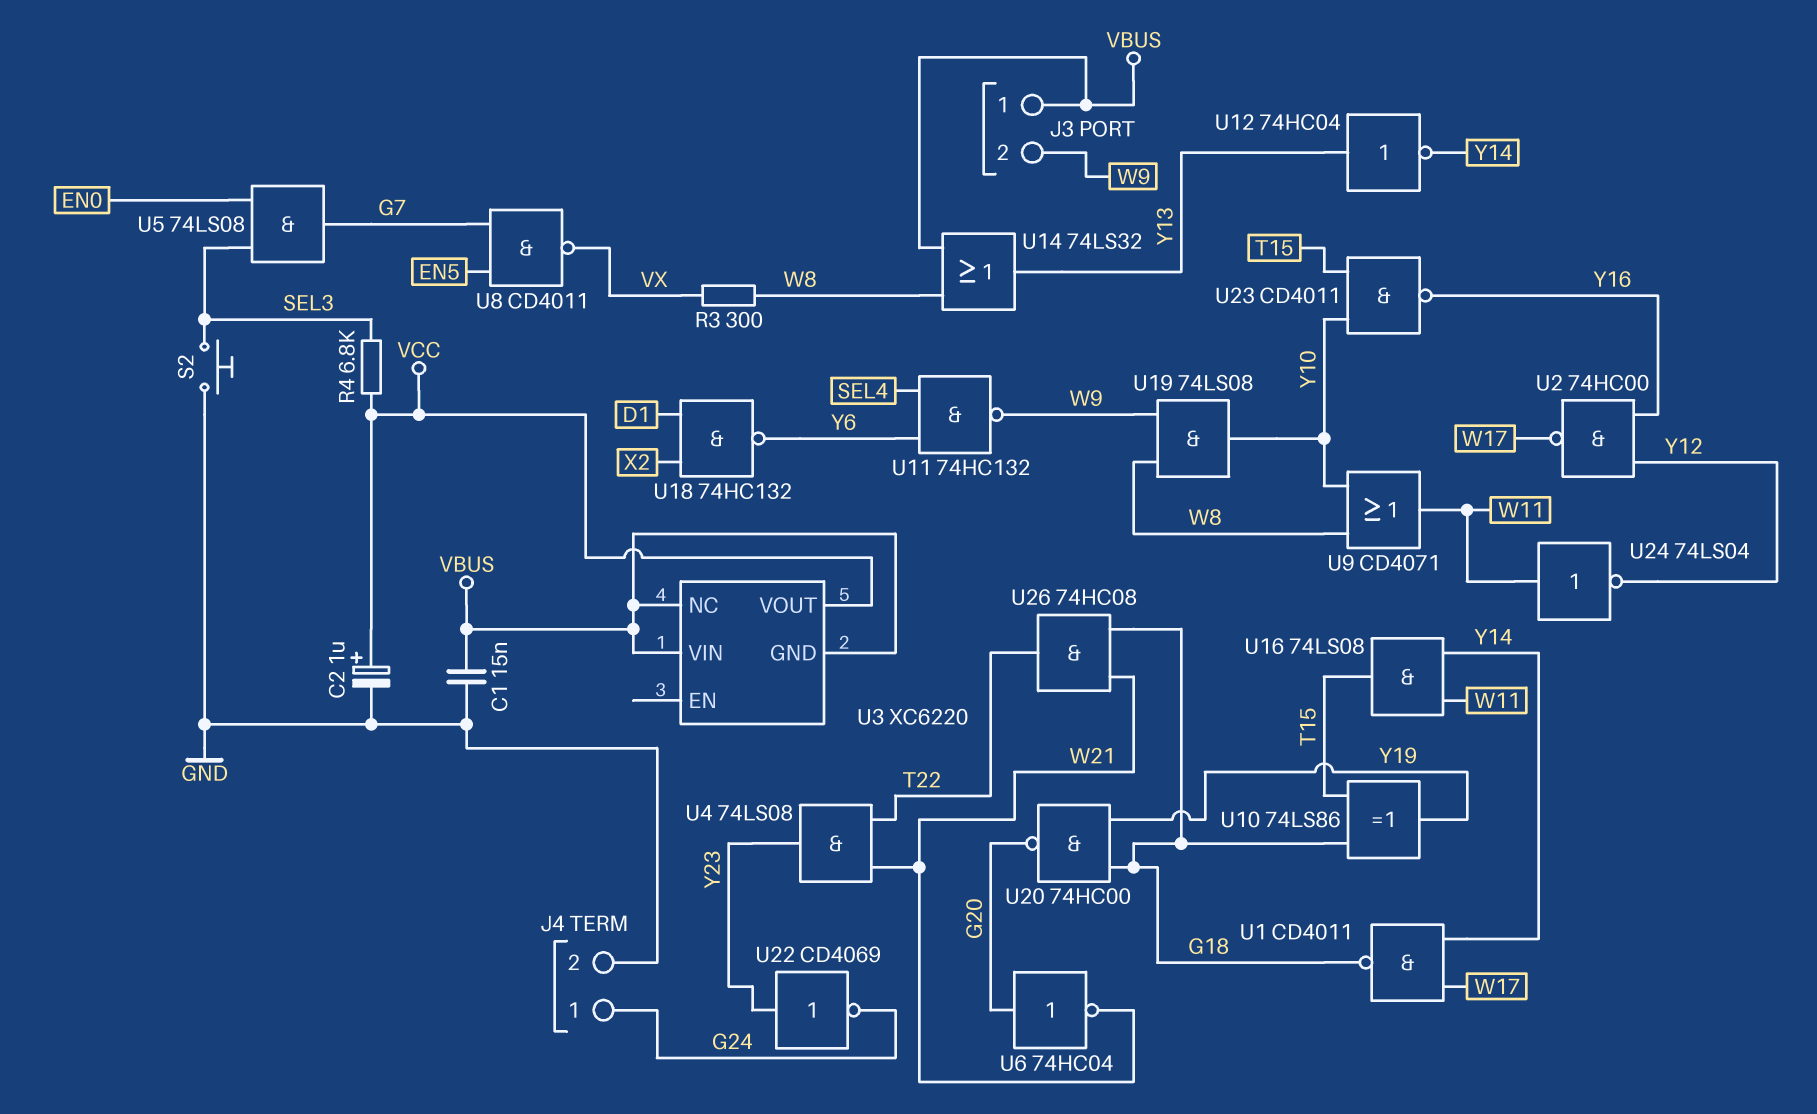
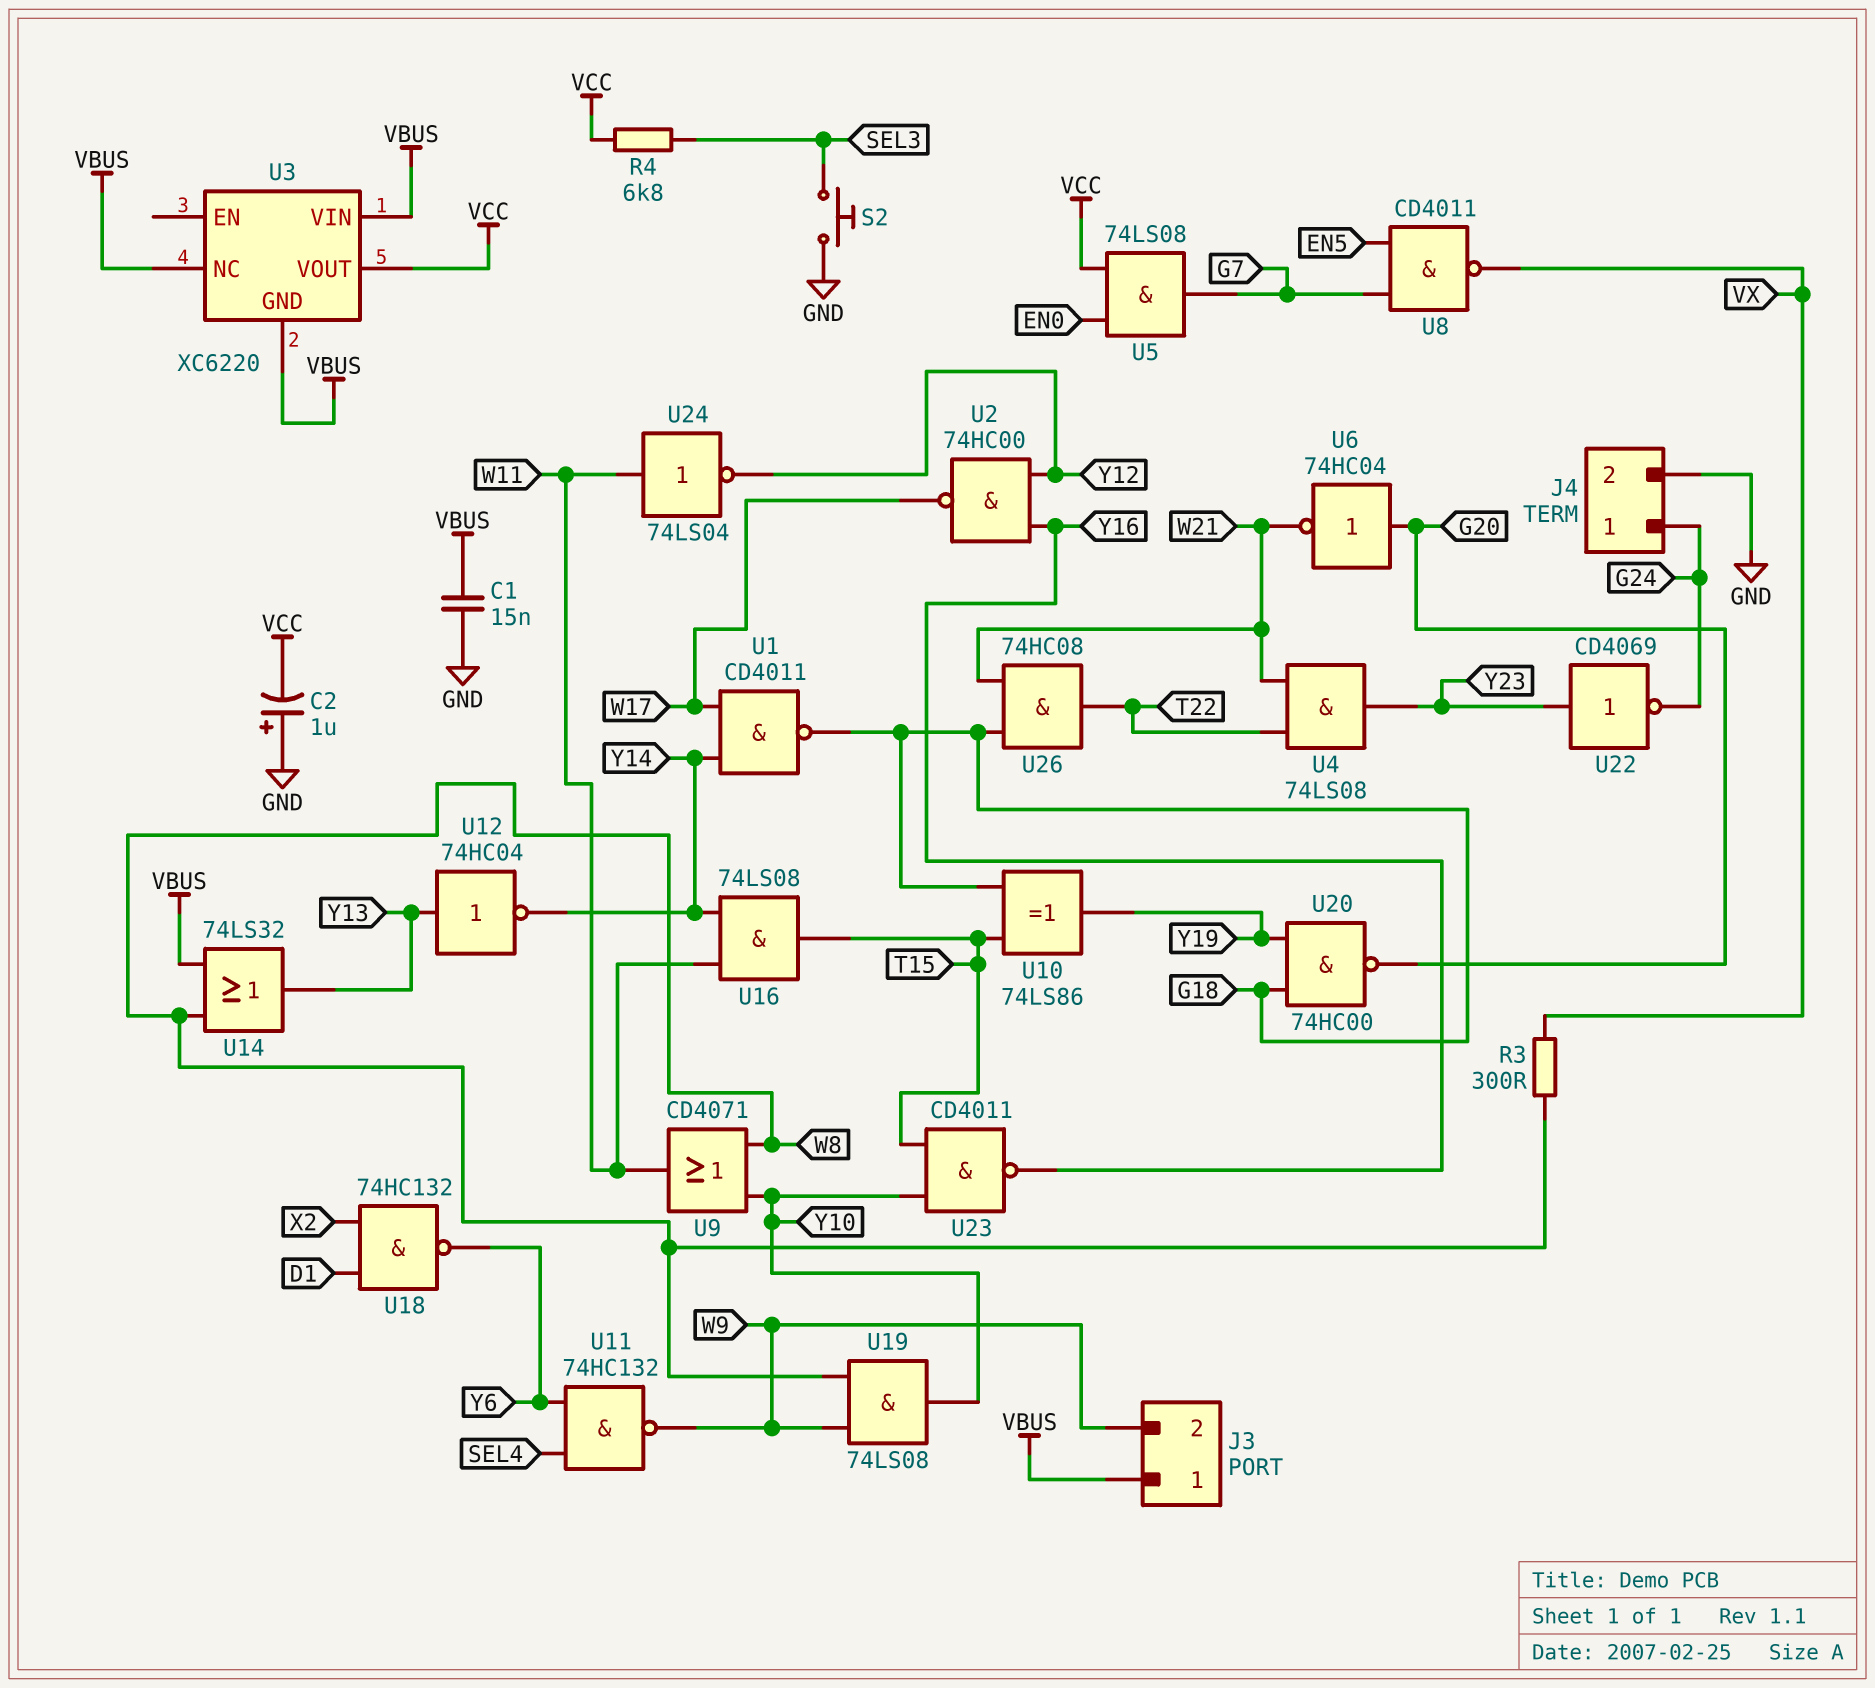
C2: 1uF (plus VCC, minus GND) -> 1uF (plus GND, minus VCC)
U5: AND 74LS08 (in EN0, in SEL3, out G7) -> AND 74LS08 (in EN0, in VCC, out G7)

